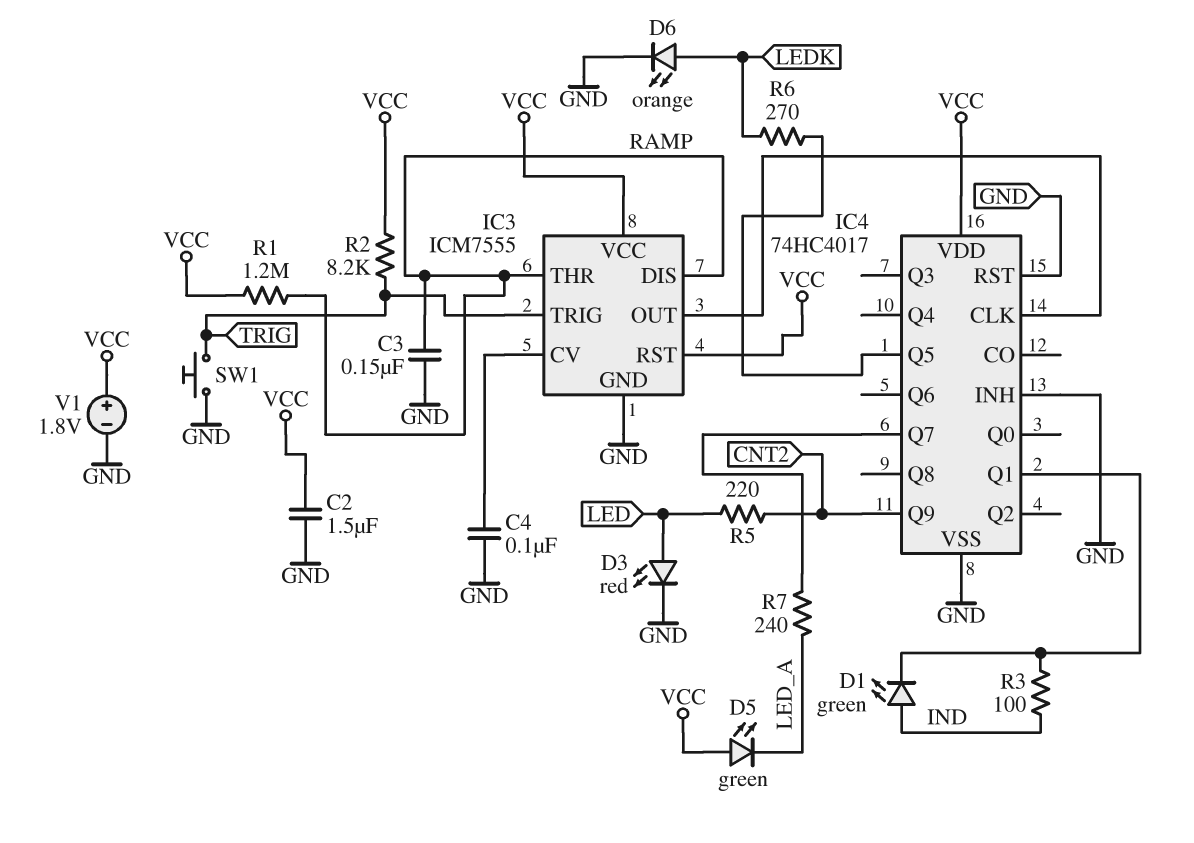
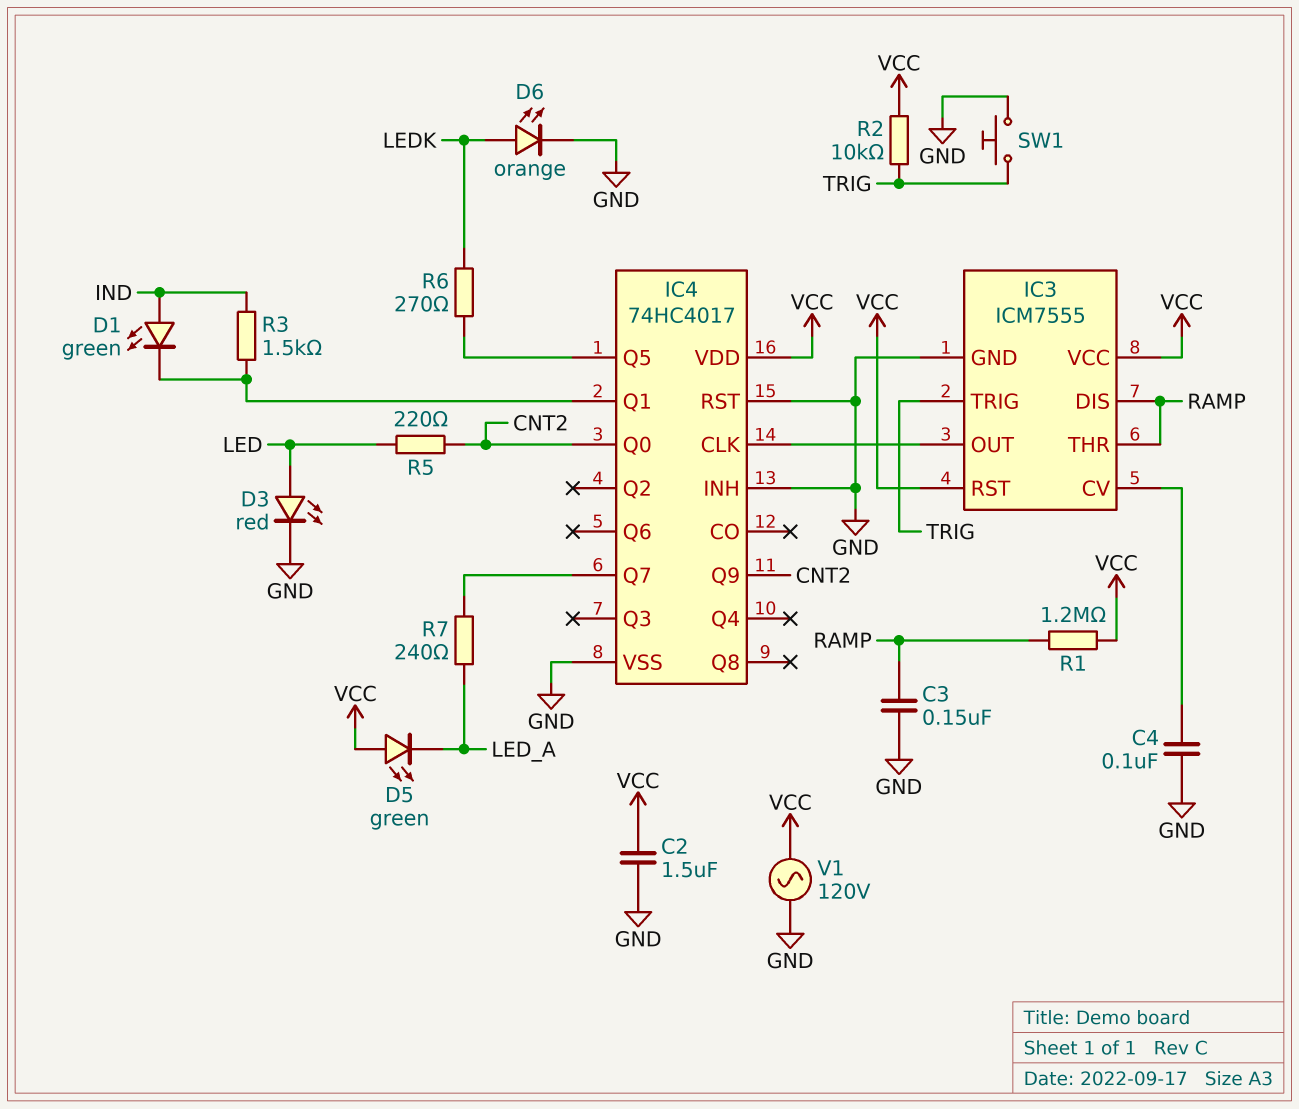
IC4 pin Q0: none -> CNT2
R2: 8.2k (TRIG, VCC) -> 10k (TRIG, VCC)
R3: 100 (IC4/Q1, IND) -> 1.5k (IC4/Q1, IND)
V1: 1.8V (plus VCC, minus GND) -> AC 120V (GND, VCC)

